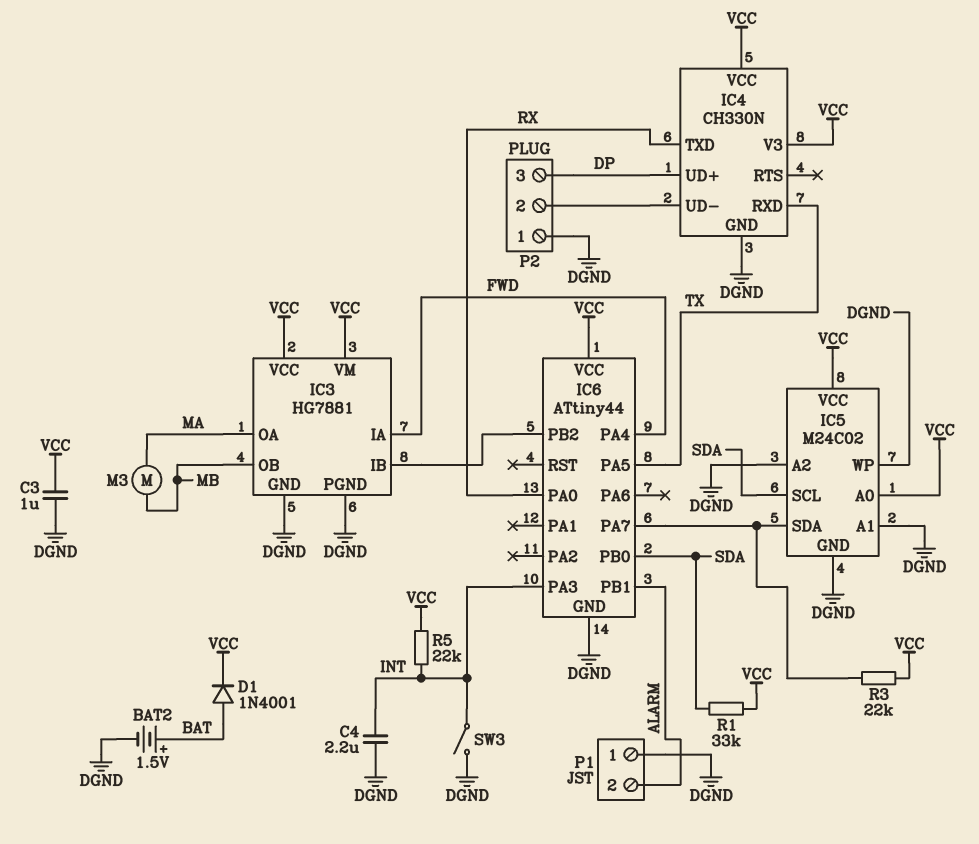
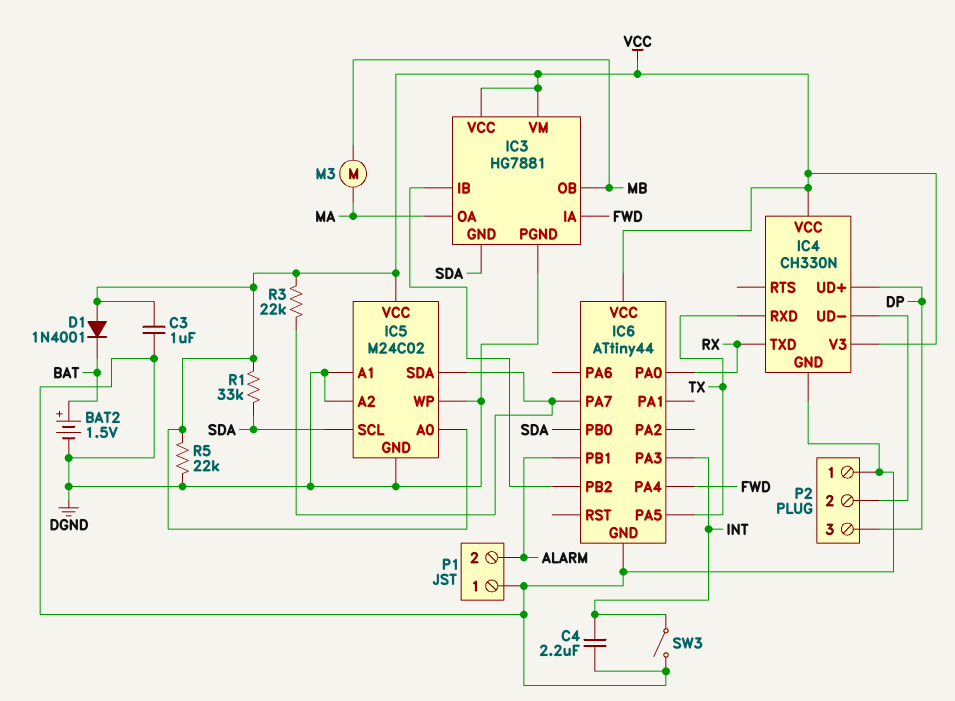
D1: diode 1N4001 (A BAT, K VCC) -> diode 1N4001 (A VCC, K BAT)
IC3 pin GND: DGND -> SDA
R5: 22k (INT, VCC) -> 22k (DGND, VCC)

